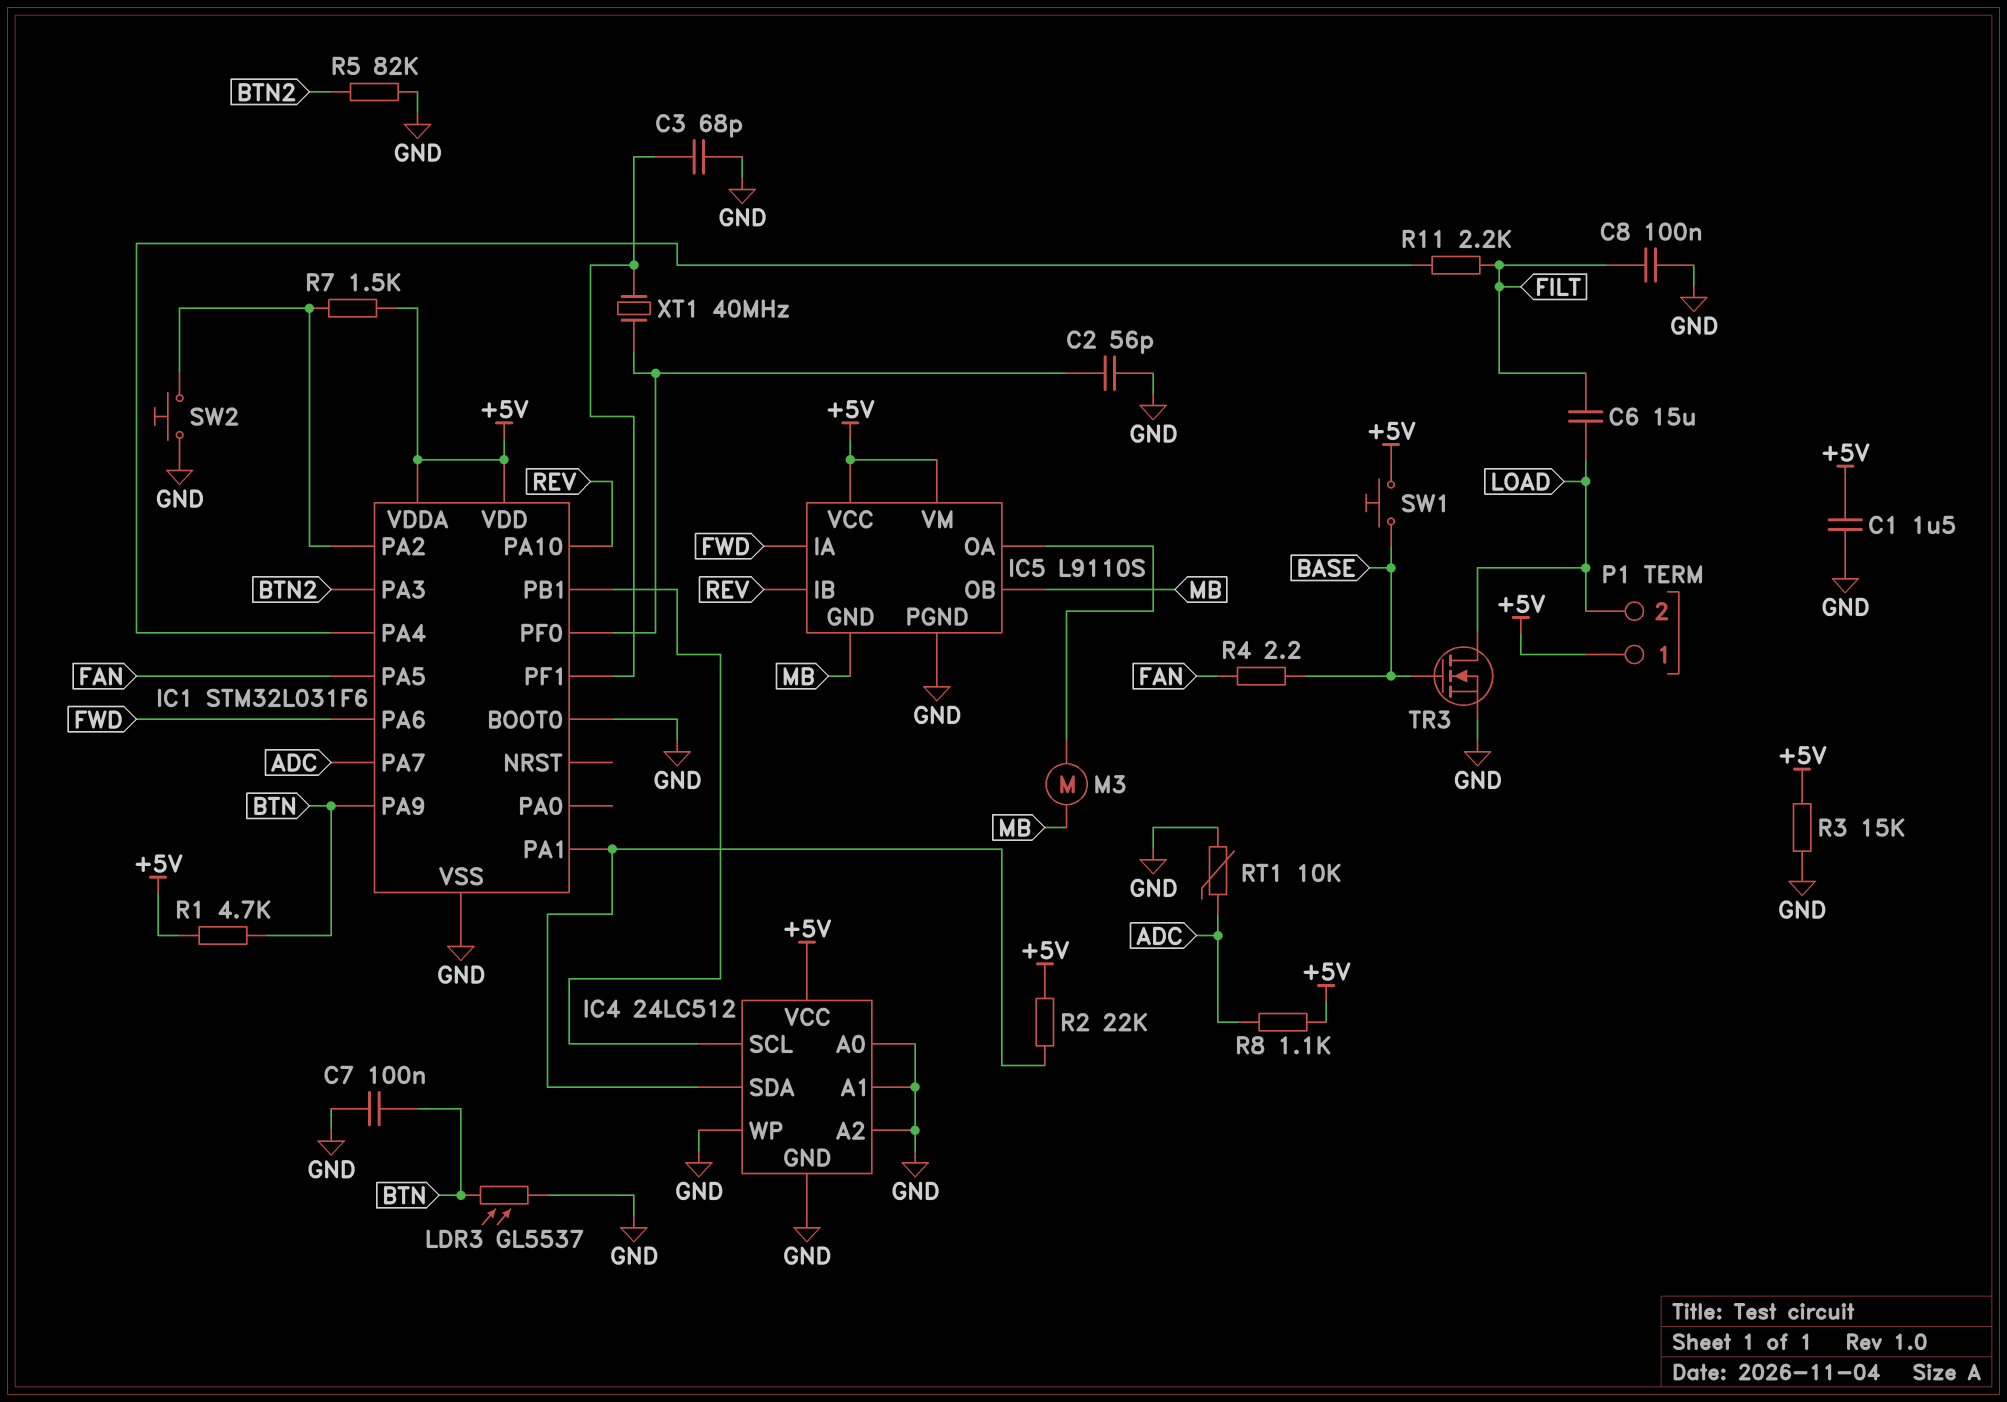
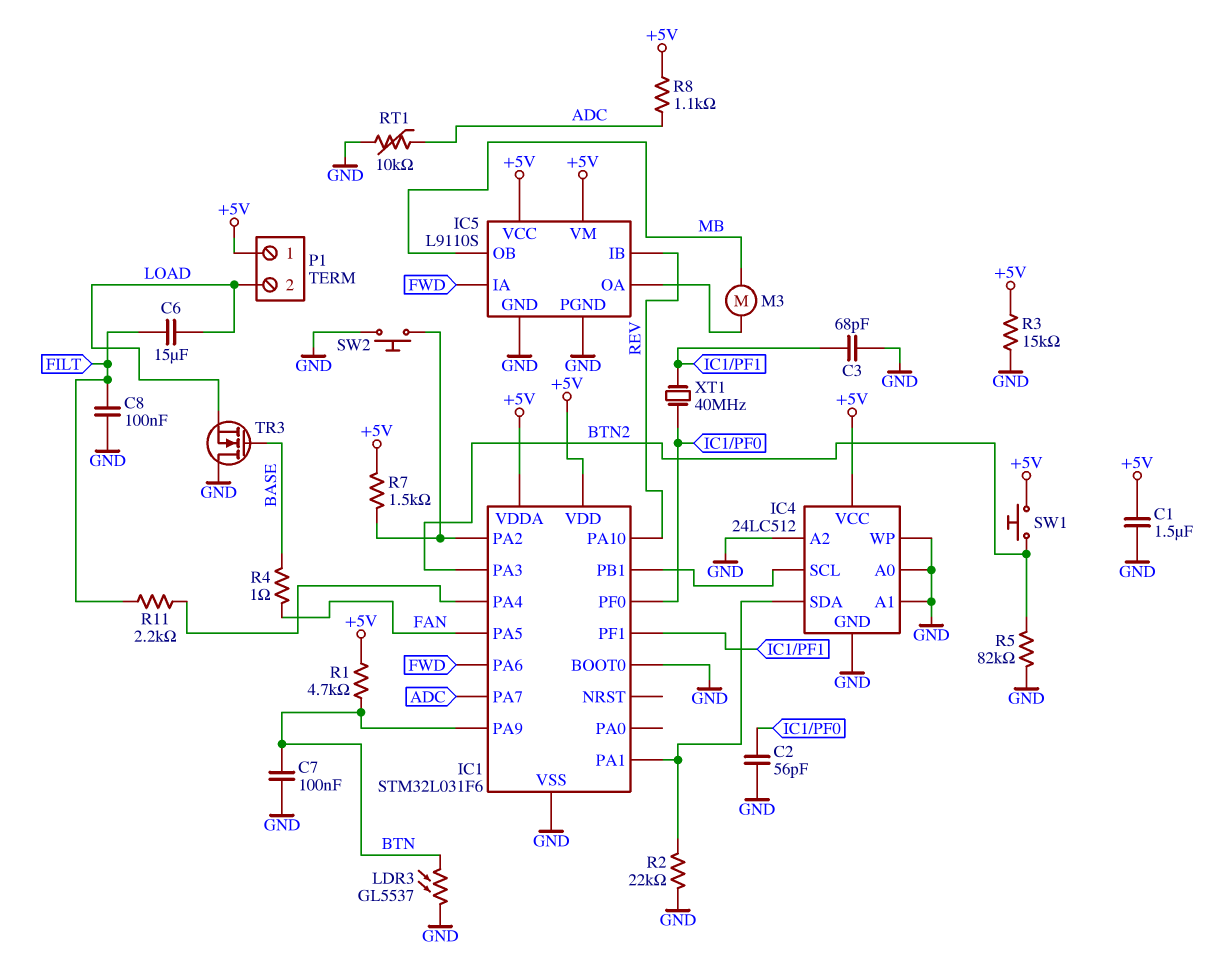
IC5 pin GND: MB -> GND
R2: 22k (+5V, IC1/PA1) -> 22k (GND, IC1/PA1)
R4: 2.2 (BASE, FAN) -> 1 (BASE, FAN)
SW1: button (+5V, BASE) -> button (+5V, BTN2)
TR3: NMOS (G BASE, D LOAD, S GND) -> NMOS (G BASE, D GND, S LOAD)

